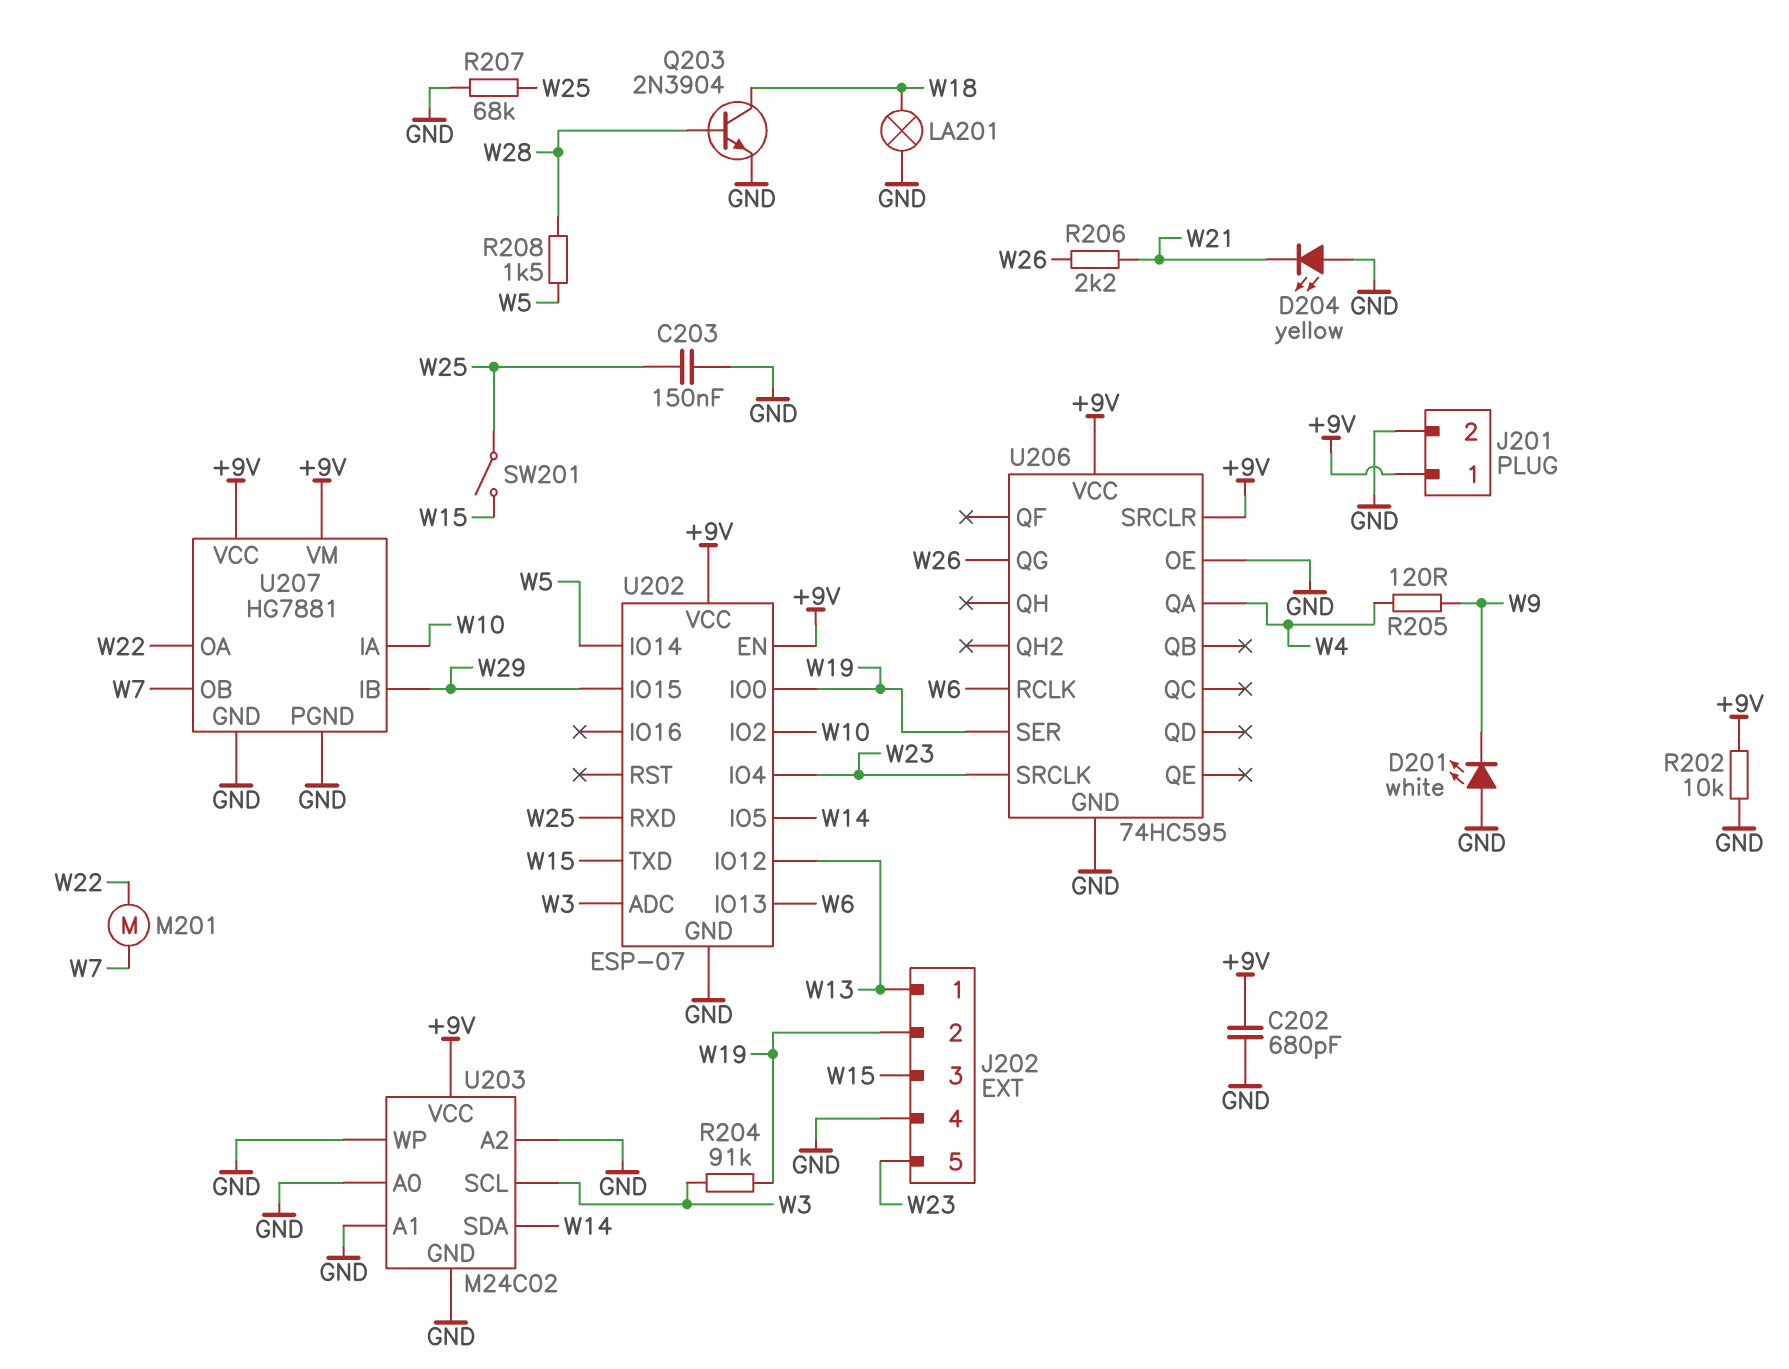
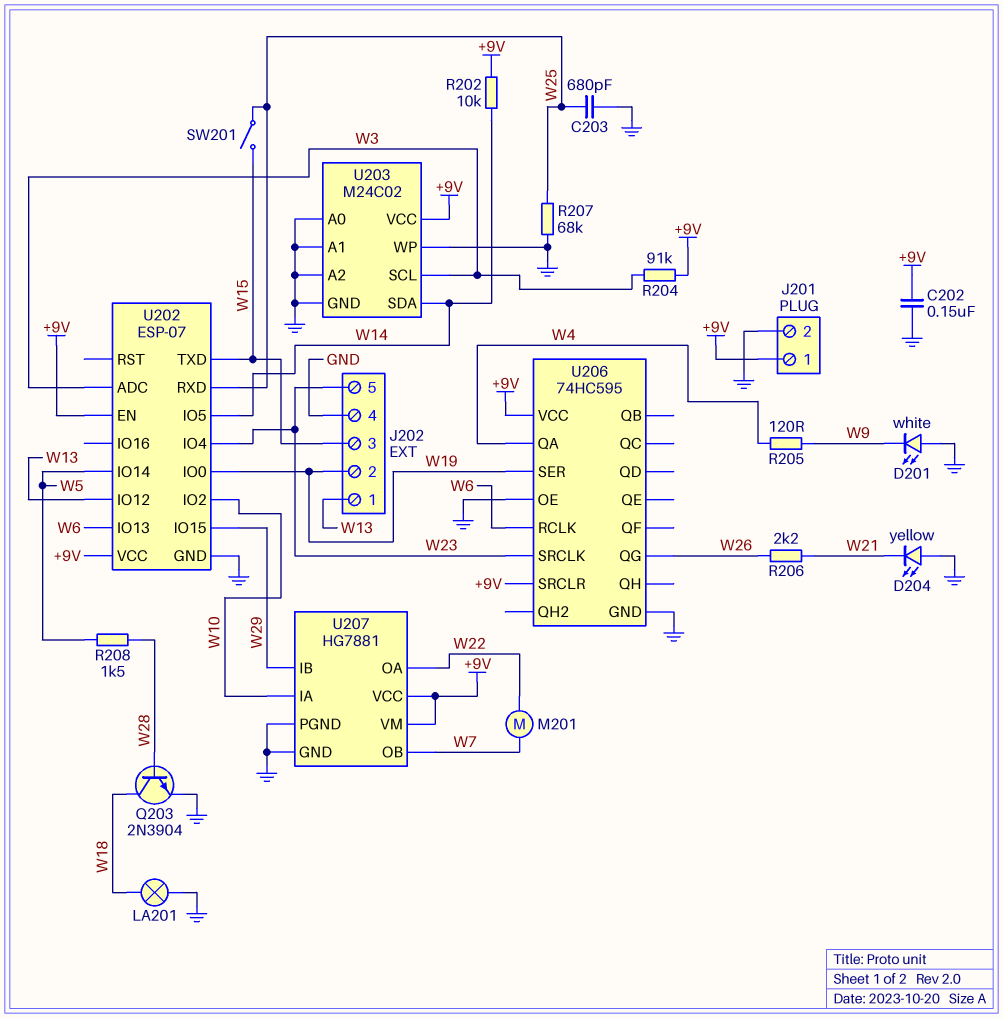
C202: 680pF (+9V, GND) -> 150nF (+9V, GND)
C203: 150nF (GND, W25) -> 680pF (GND, W25)
R202: 10k (+9V, GND) -> 10k (+9V, W14)
R204: 91k (W3, W19) -> 91k (+9V, W3)

